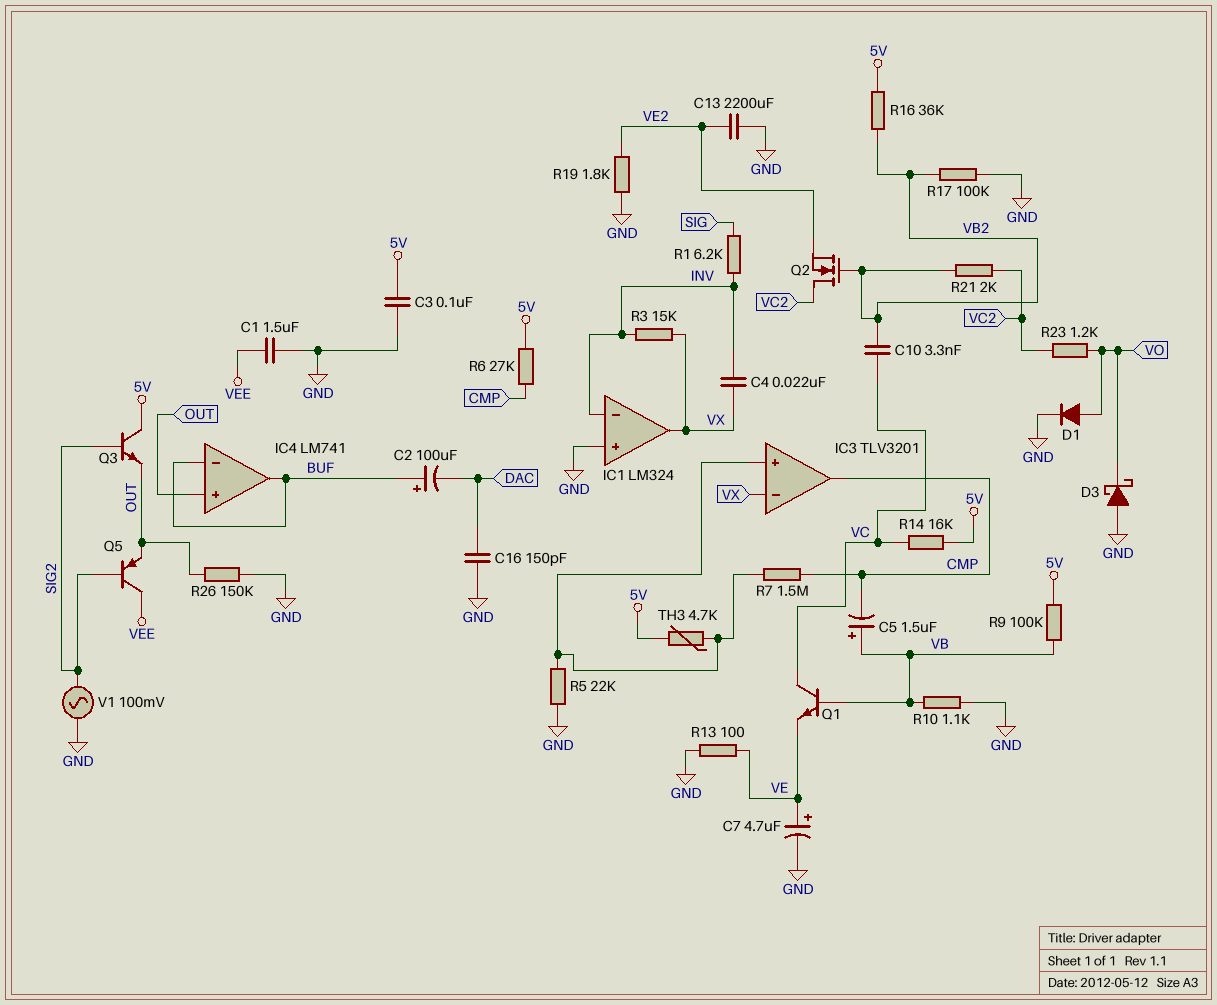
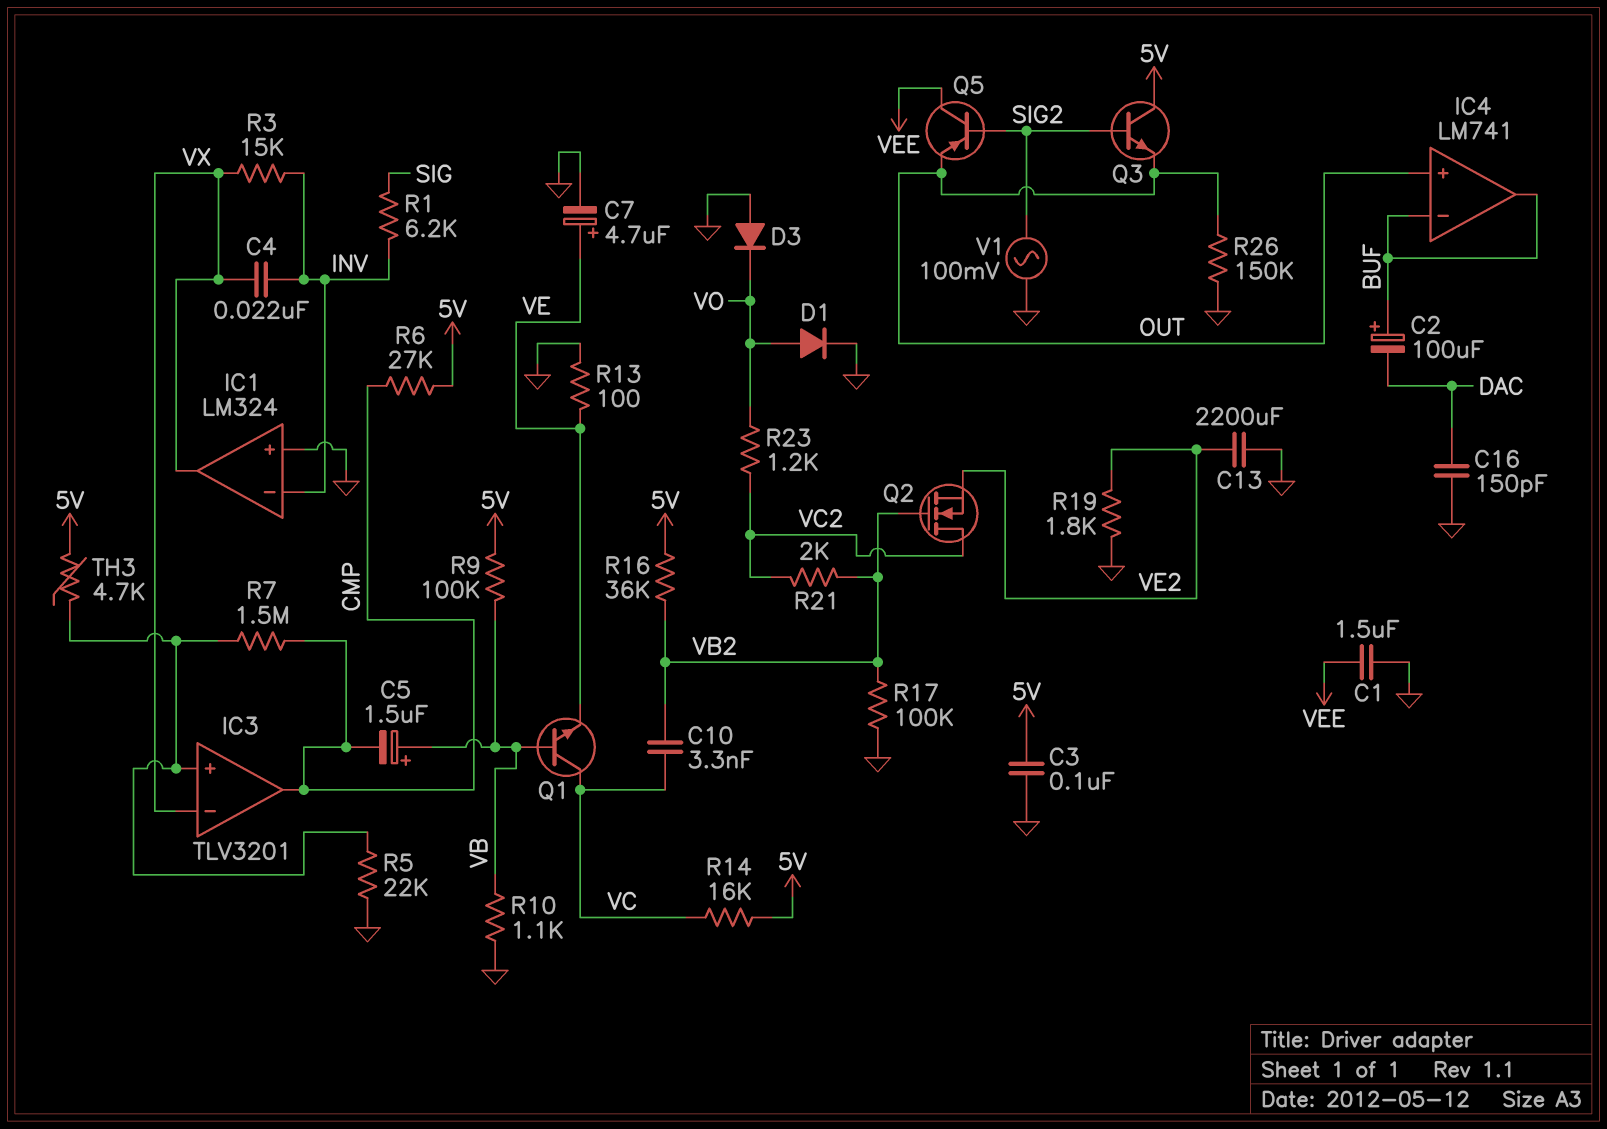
D3: schottky (A GND, K VO) -> diode (A GND, K VO)

